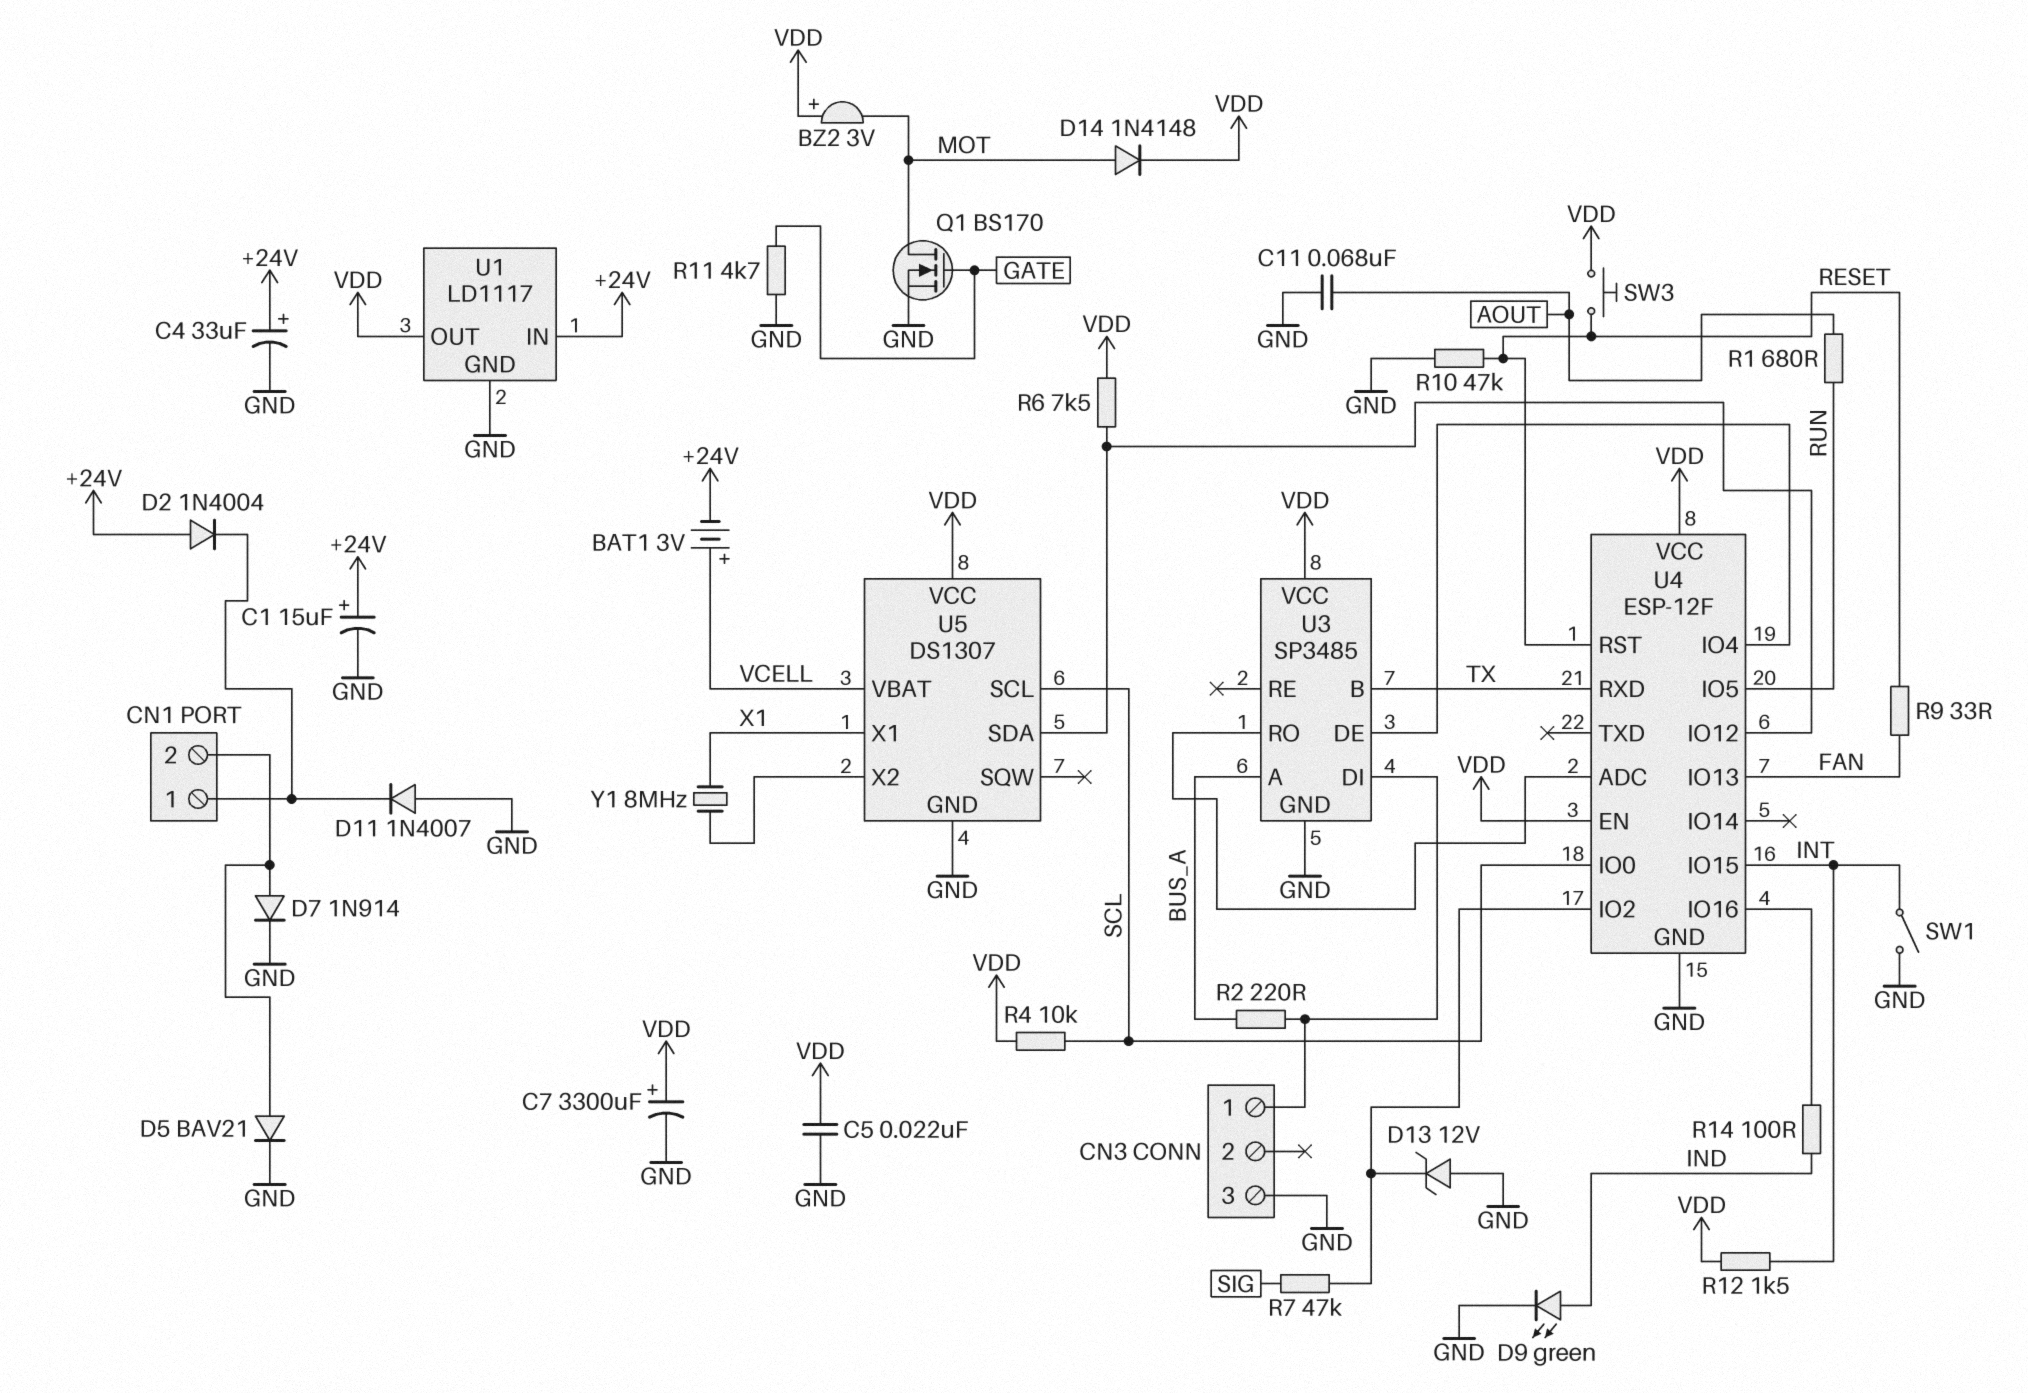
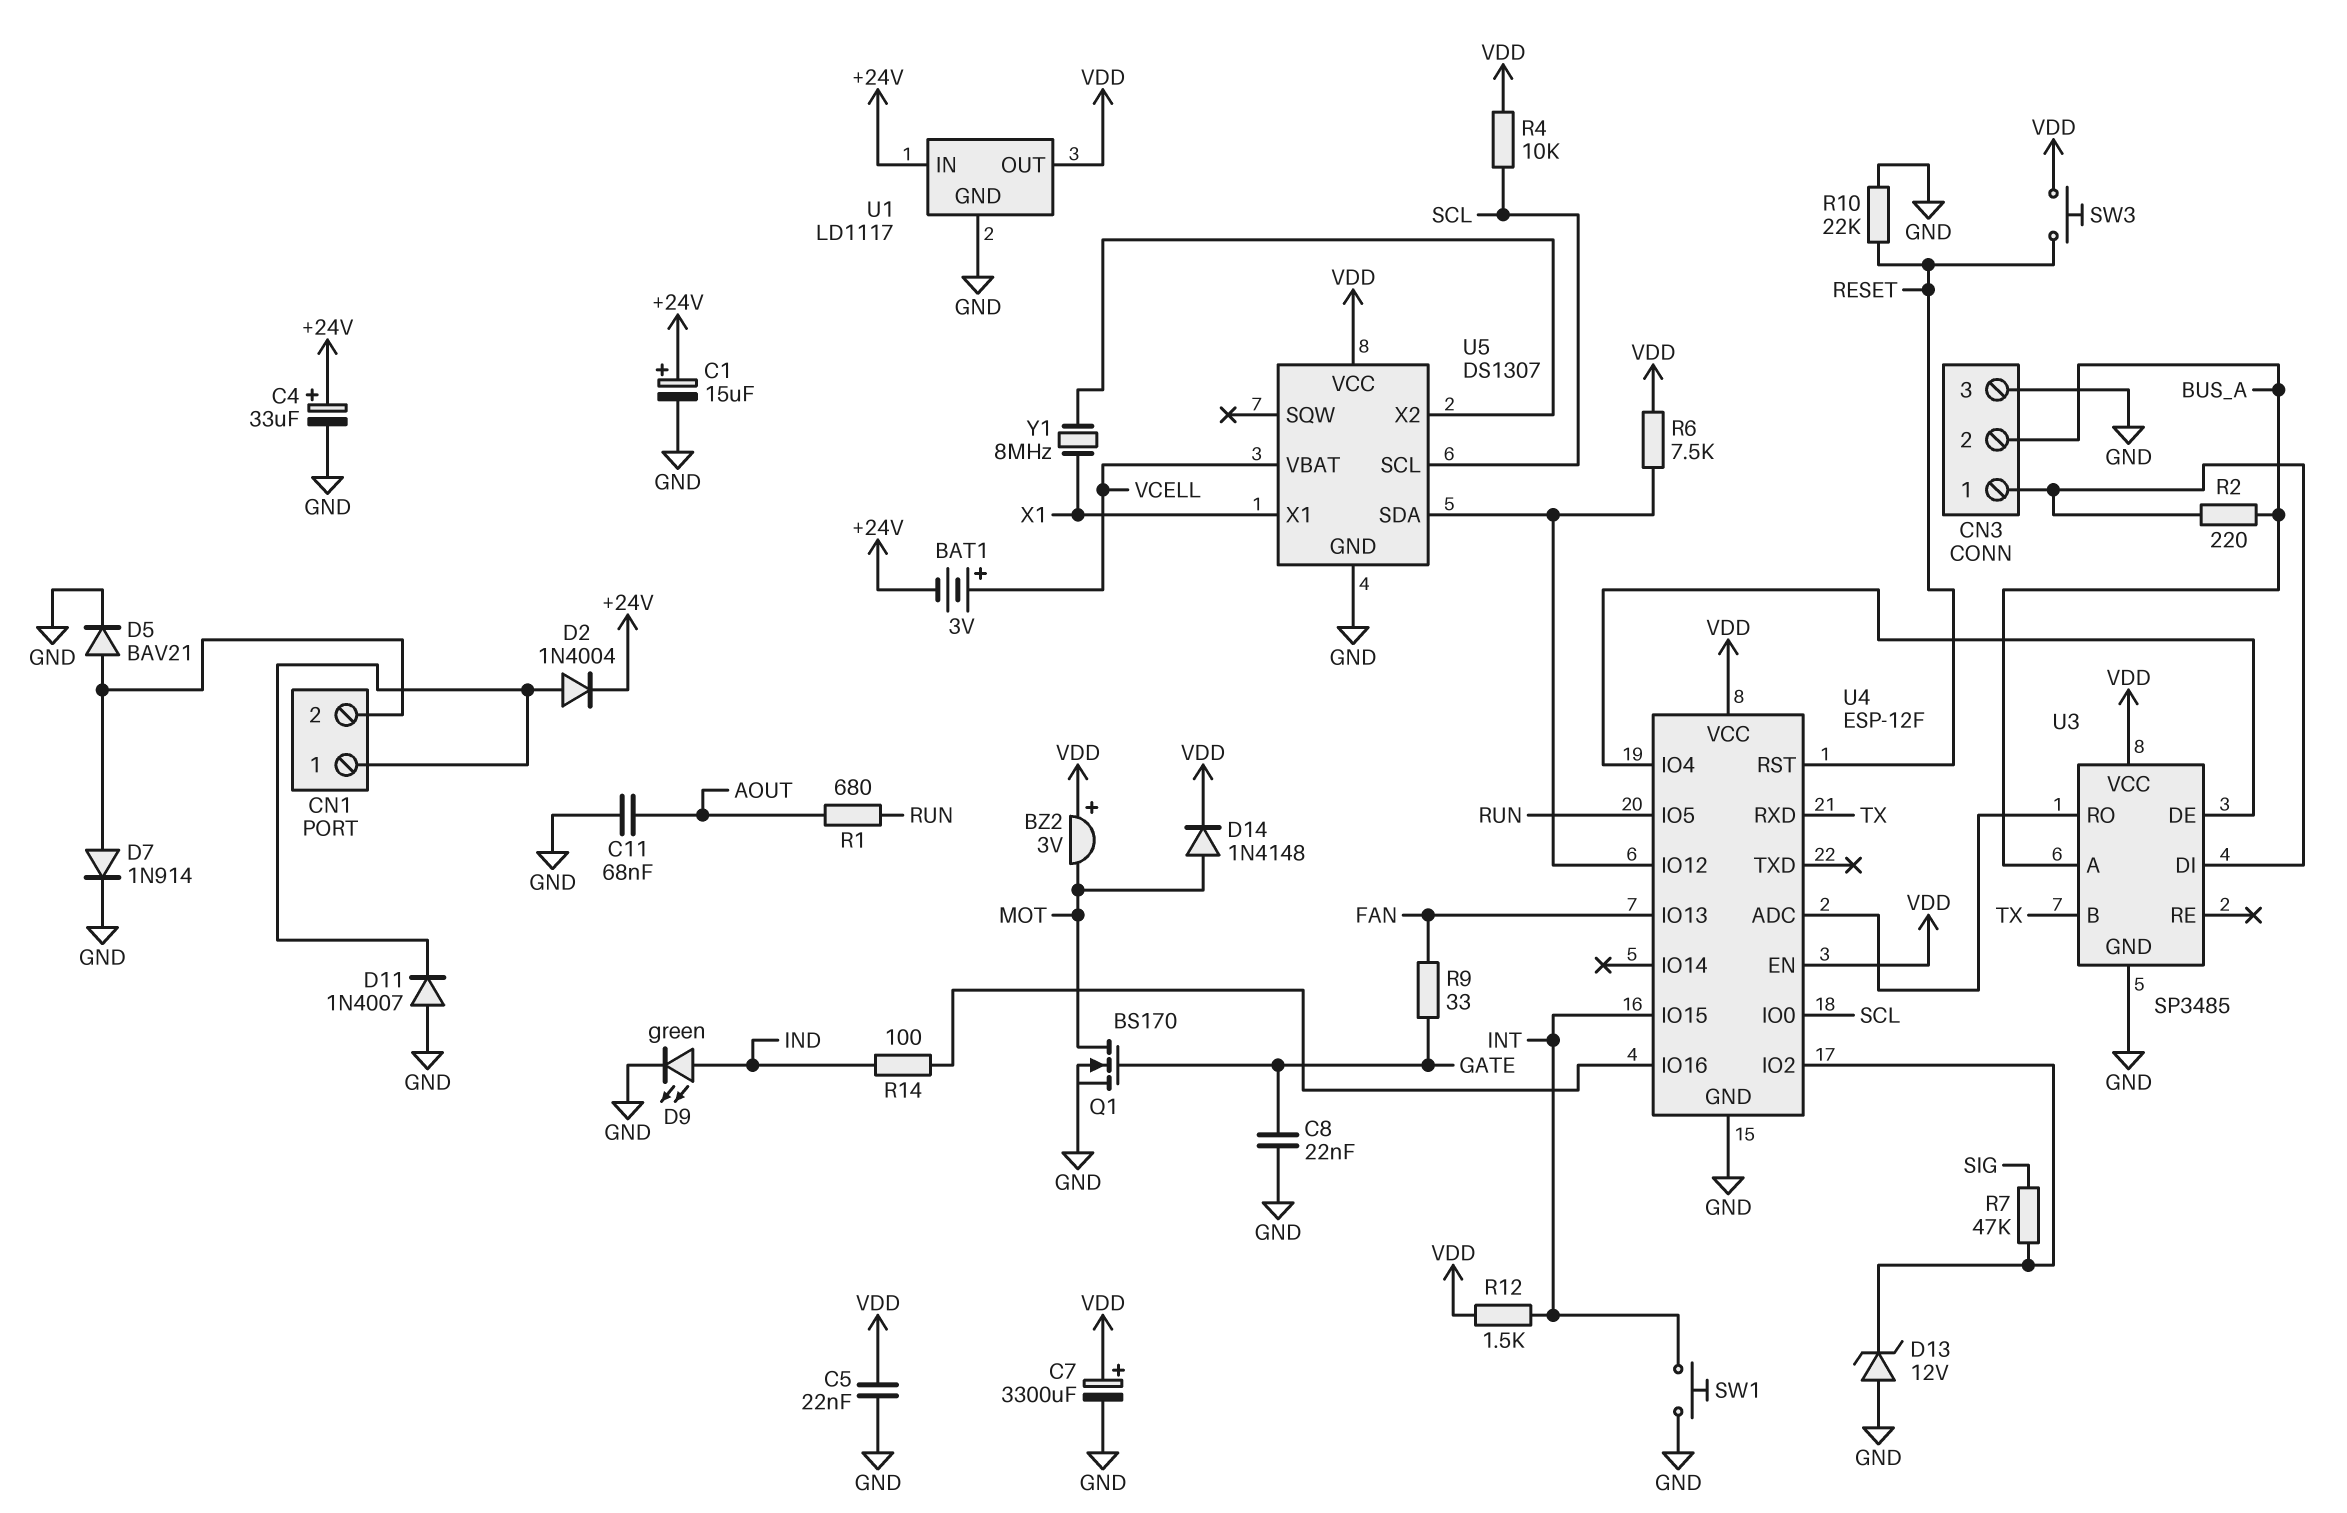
C8: none -> 22nF (GATE, GND)
CN3 pin 2: none -> BUS_A
D2: diode 1N4004 (A +24V, K CN1/1) -> diode 1N4004 (A CN1/1, K +24V)
R9: 33 (FAN, RESET) -> 33 (FAN, GATE)
R10: 47k (GND, RESET) -> 22k (GND, RESET)
R11: 4.7k (GATE, GND) -> none
SW1: switch (GND, INT) -> button (GND, INT)

